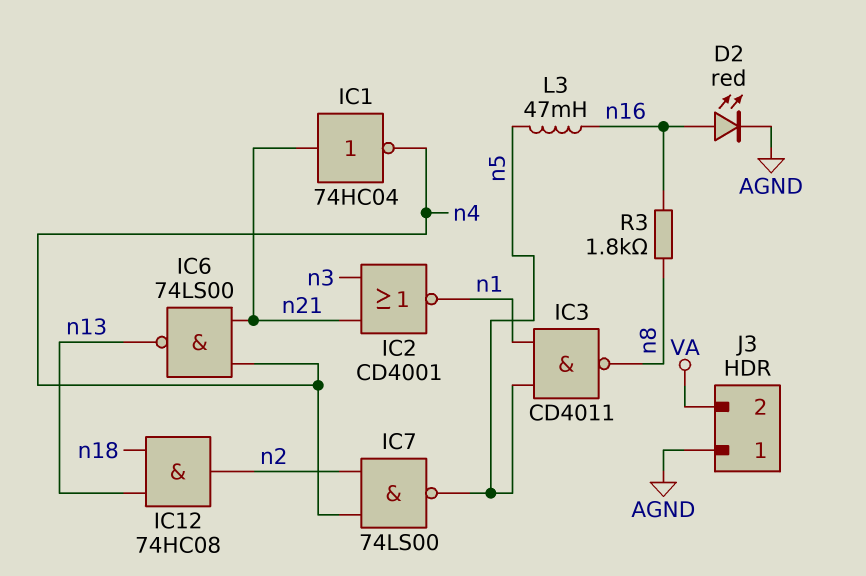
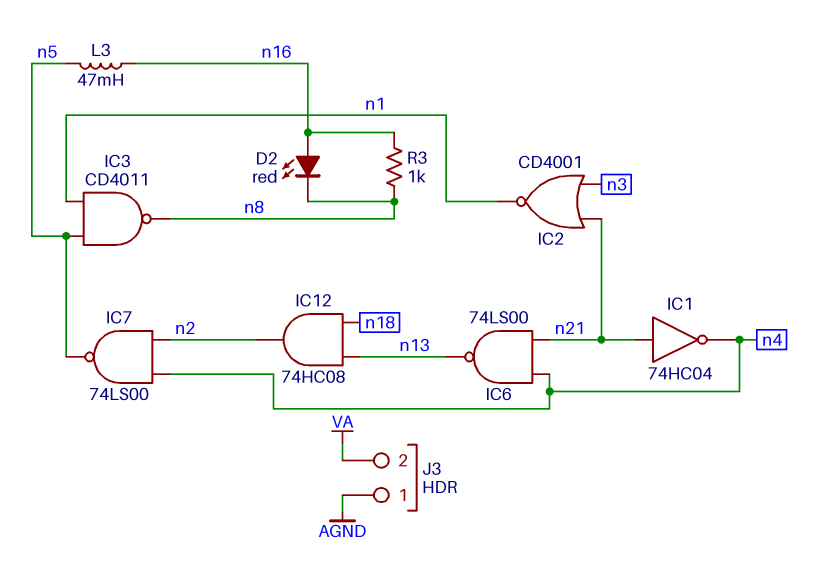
D2: LED red (A n16, K AGND) -> LED red (A n16, K n8)
R3: 1.8k (n8, n16) -> 1k (n8, n16)

